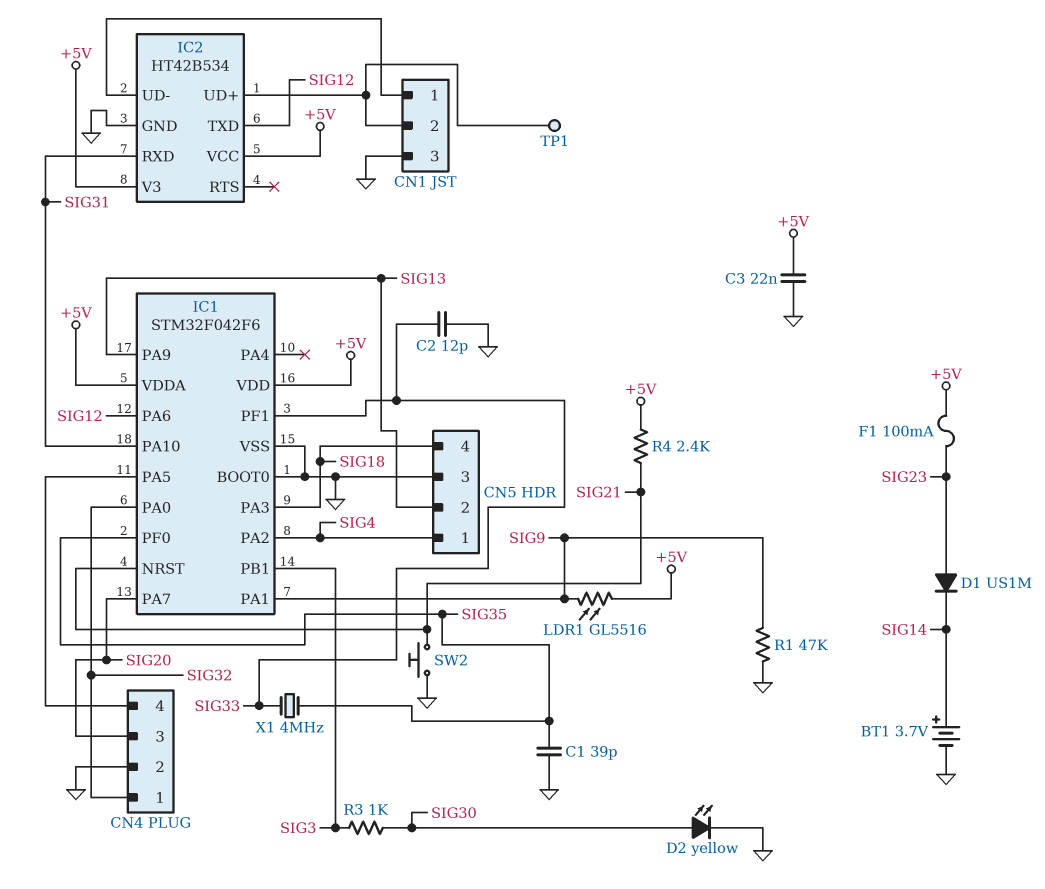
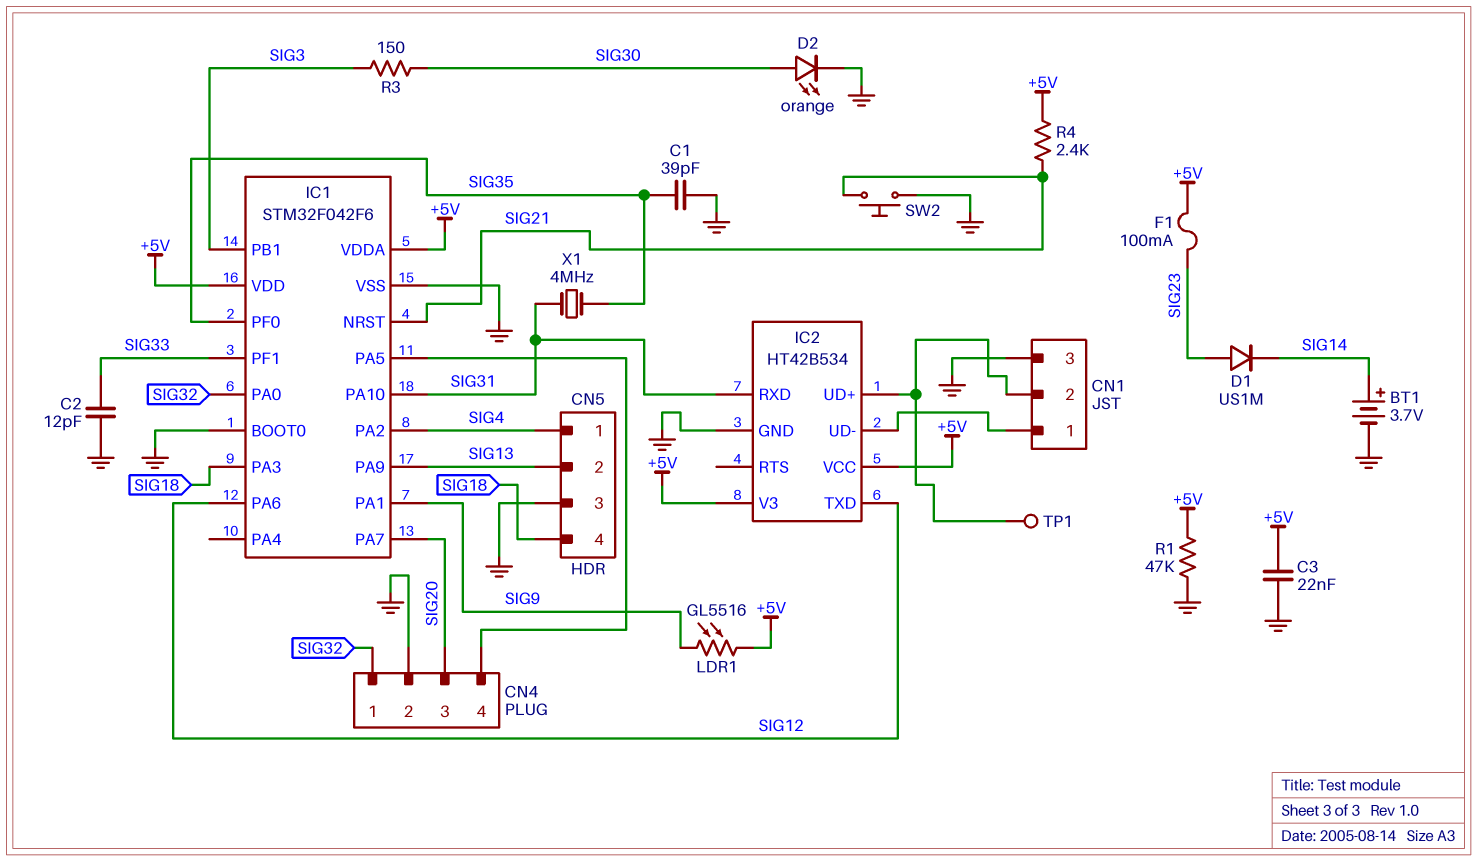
D2: LED yellow (A SIG30, K GND) -> LED orange (A SIG30, K GND)
R1: 47k (GND, SIG9) -> 47k (+5V, GND)
R3: 1k (SIG3, SIG30) -> 150 (SIG3, SIG30)
X1: 4MHz (SIG33, SIG35) -> 4MHz (SIG31, SIG35)

